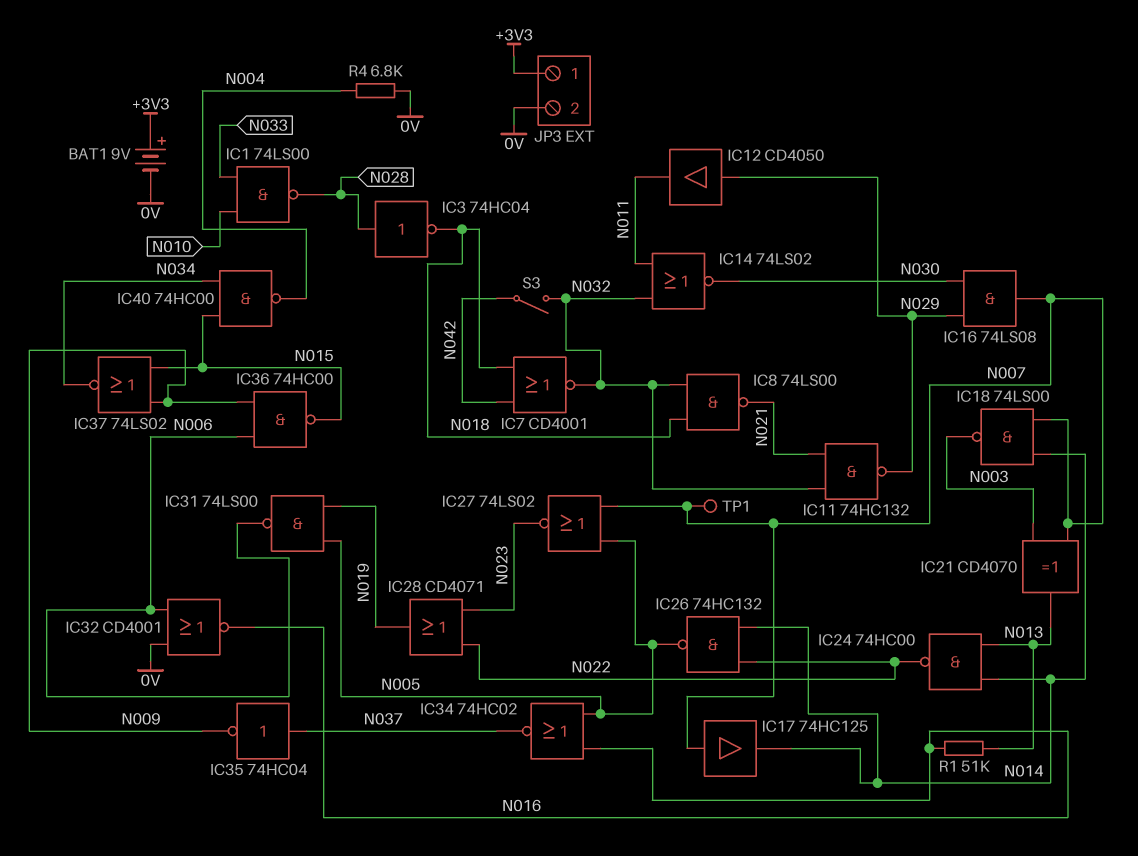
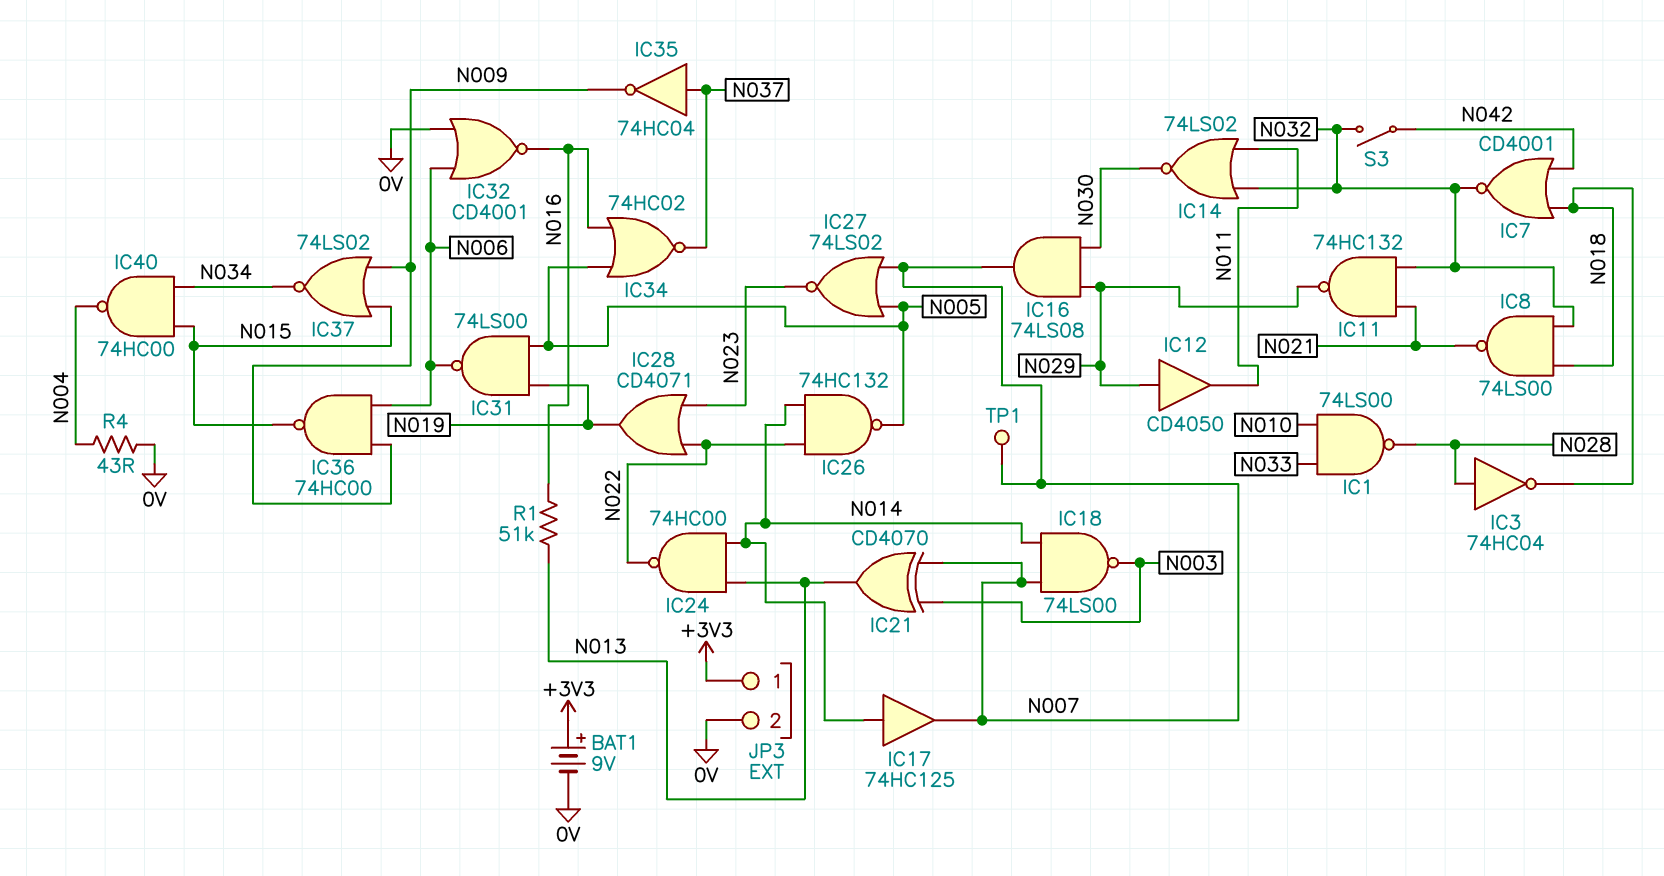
IC17: buffer 74HC125 (in N007, out N014) -> buffer 74HC125 (in N014, out N007)
R4: 6.8k (0V, N004) -> 43 (0V, N004)

